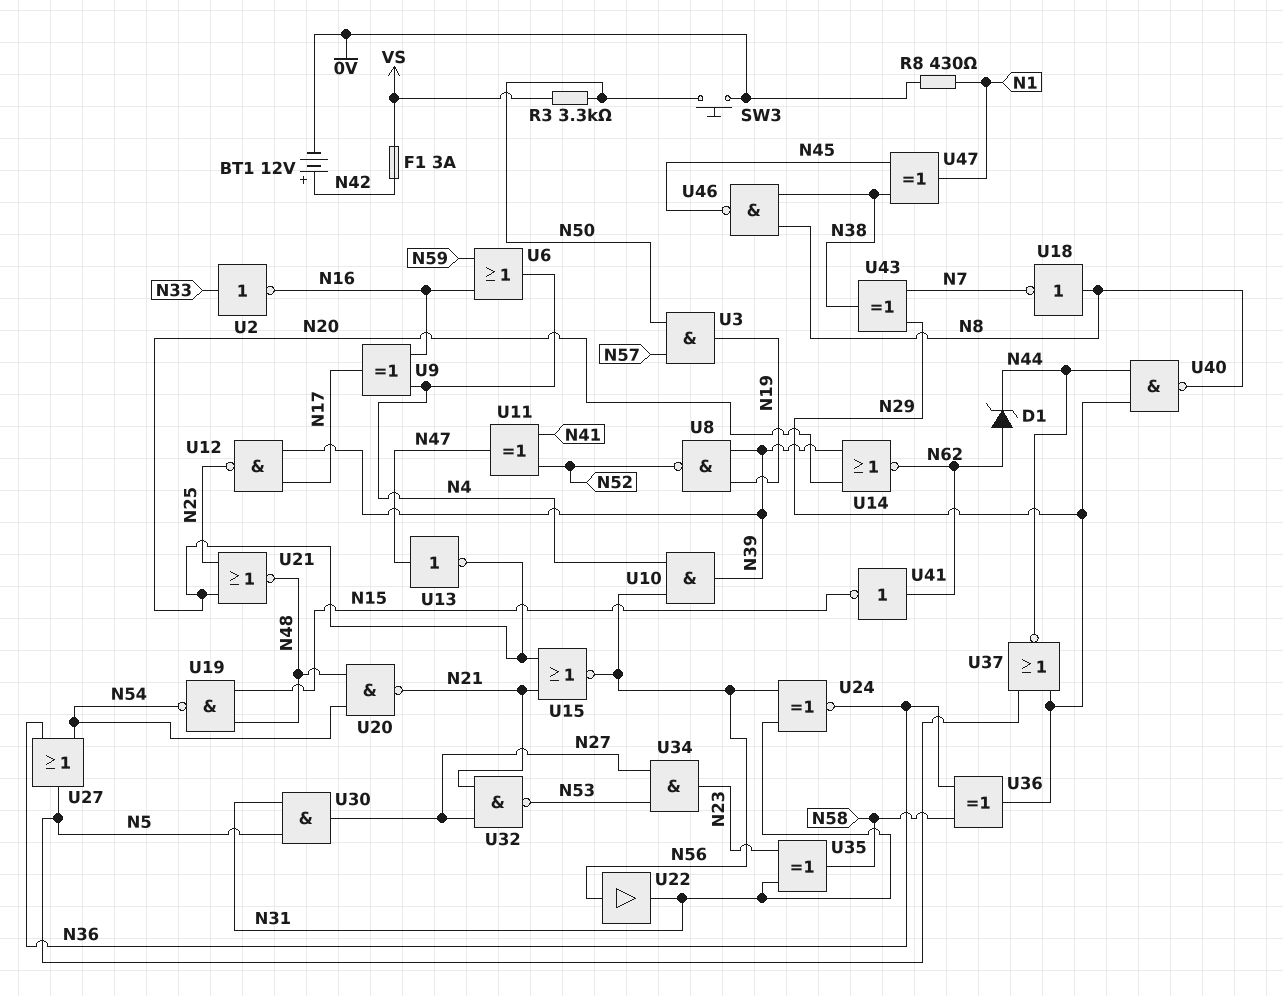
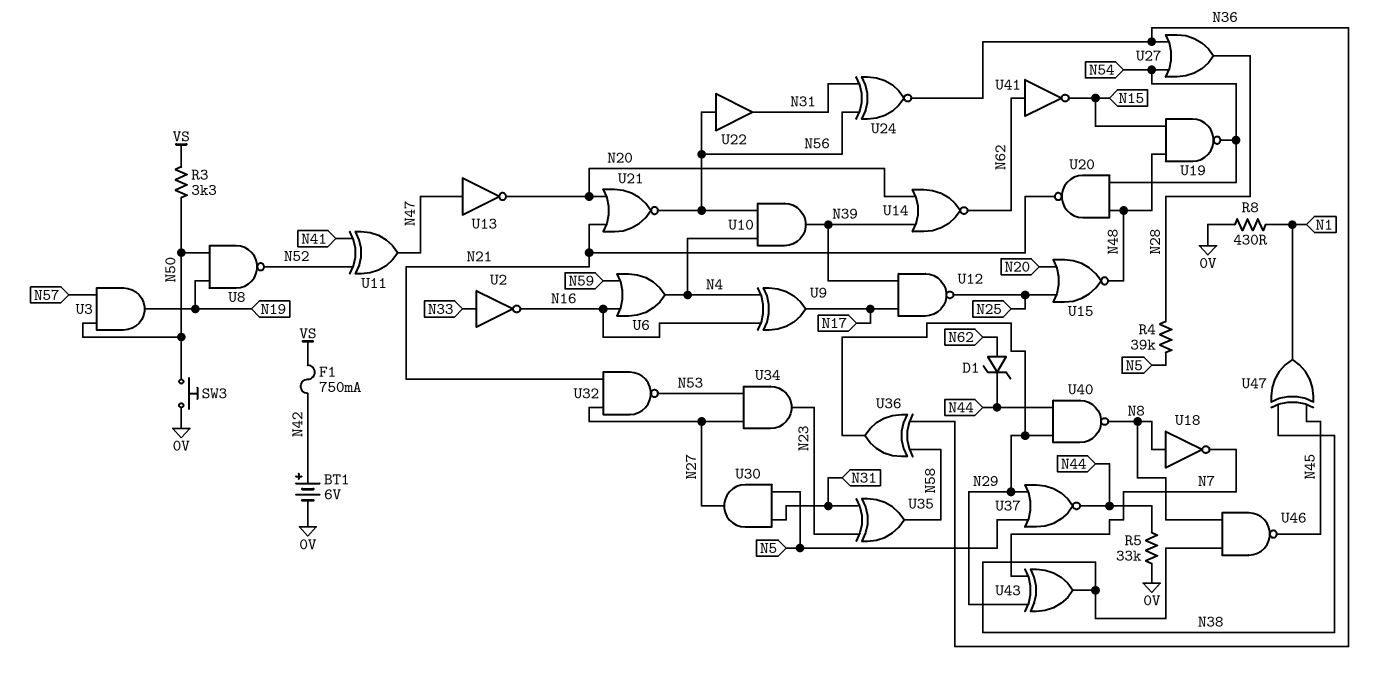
BT1: 12V (plus N42, minus 0V) -> 6V (plus N42, minus 0V)
F1: 3A (N42, VS) -> 750mA (N42, VS)
R4: none -> 39k (N5, N28)
R5: none -> 33k (0V, N44)
U8: NAND (in N19, in N39, out N52) -> NAND (in N19, in N50, out N52)
U15: NOR (in N20, in N21, out N56) -> NOR (in N20, in N25, out N48)
U21: NOR (in N20, in N25, out N48) -> NOR (in N20, in N21, out N56)
U27: OR (in N36, in N54, out N5) -> OR (in N36, in N54, out N28)

